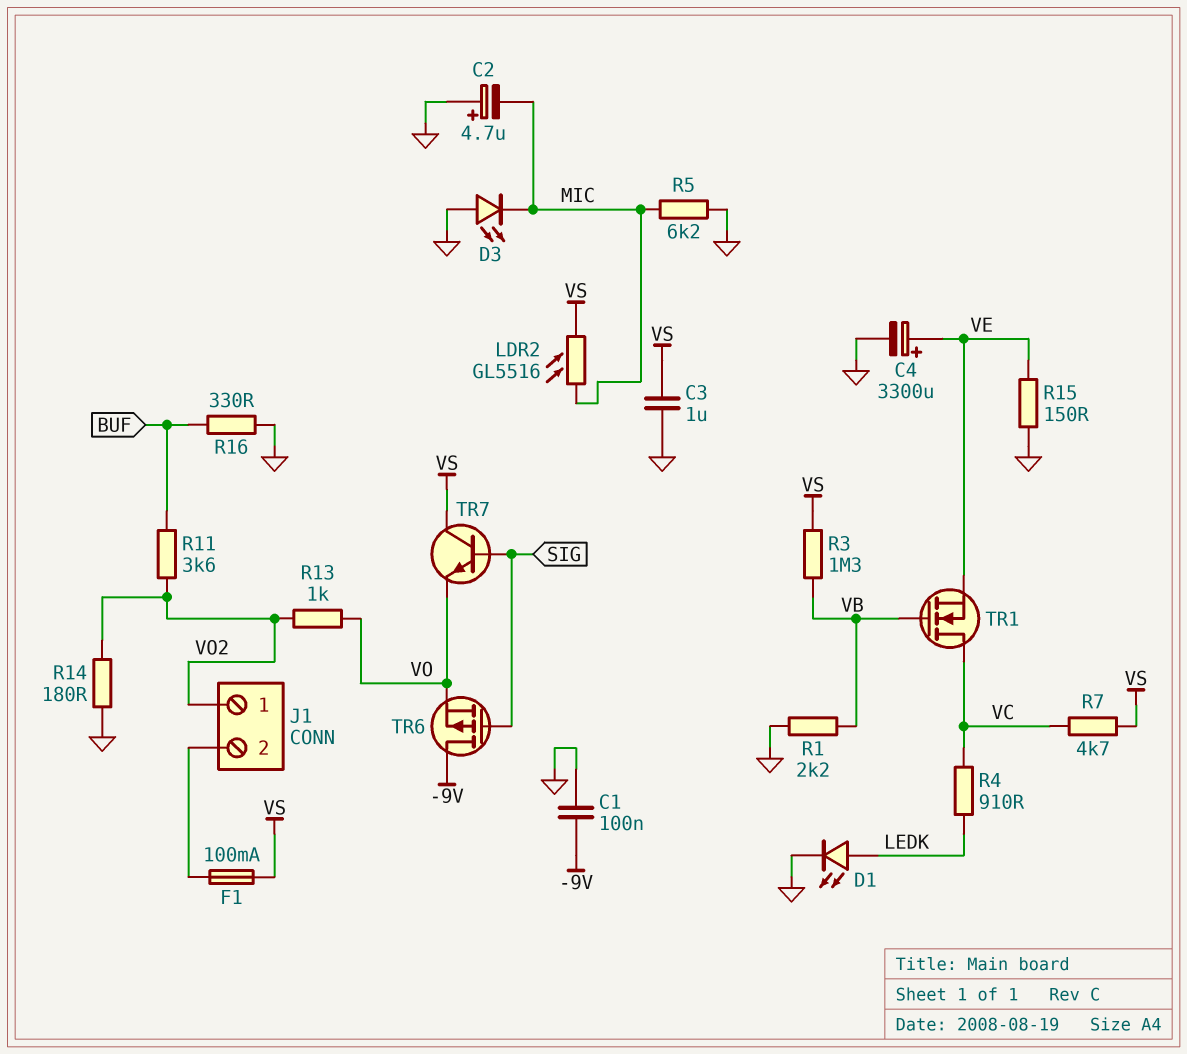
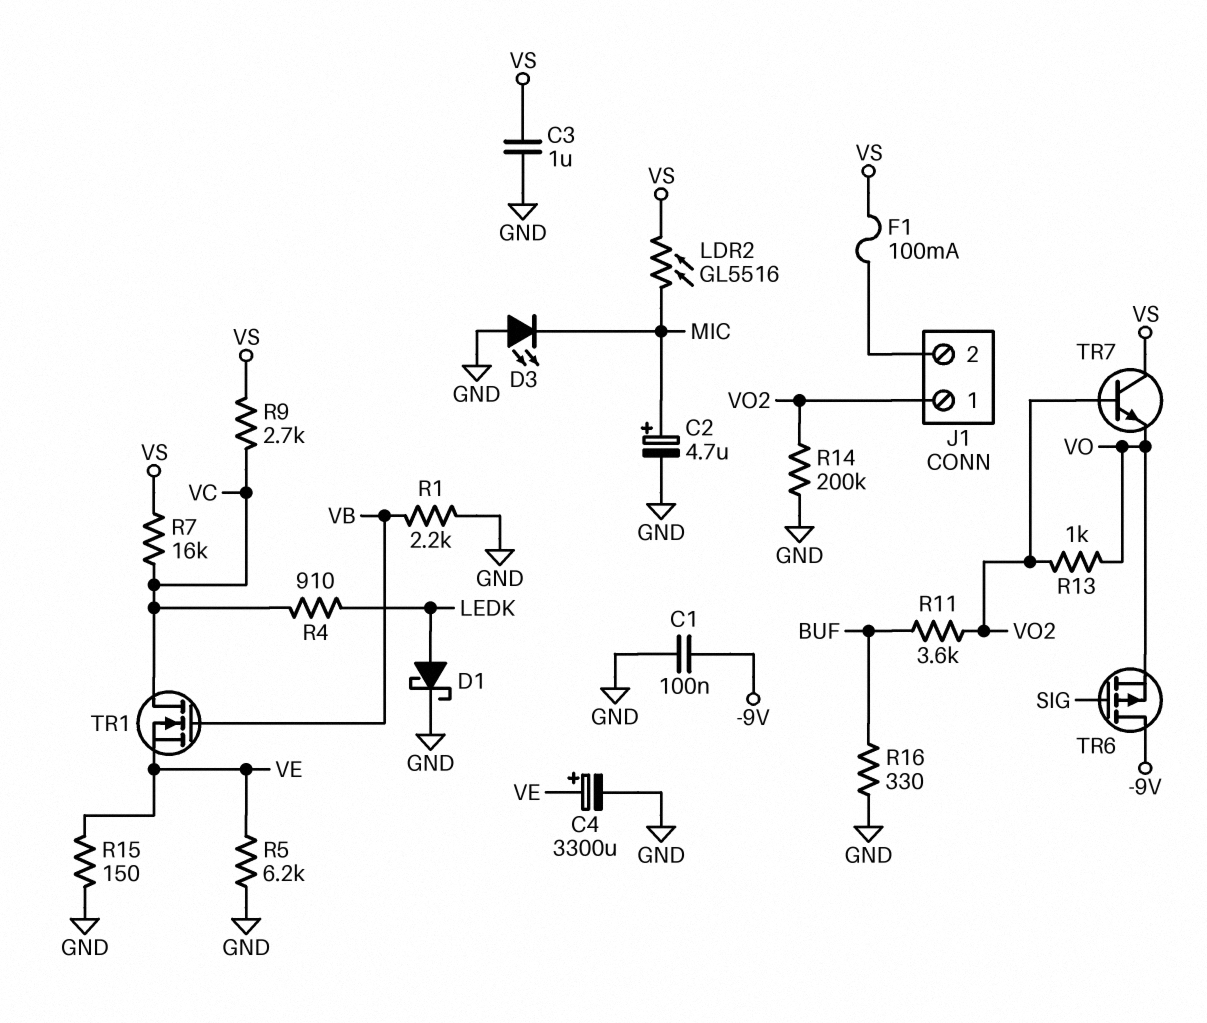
C2: 4.7uF (plus GND, minus MIC) -> 4.7uF (plus MIC, minus GND)
D1: LED (A LEDK, K GND) -> schottky (A LEDK, K GND)
R3: 1.3M (VB, VS) -> none
R5: 6.2k (GND, MIC) -> 6.2k (GND, VE)
R7: 4.7k (VC, VS) -> 16k (VC, VS)
R9: none -> 2.7k (VC, VS)
R14: 180 (GND, VO2) -> 200k (GND, VO2)
TR7: NPN (B SIG, C VS, E VO) -> NPN (B VO2, C VS, E VO)

